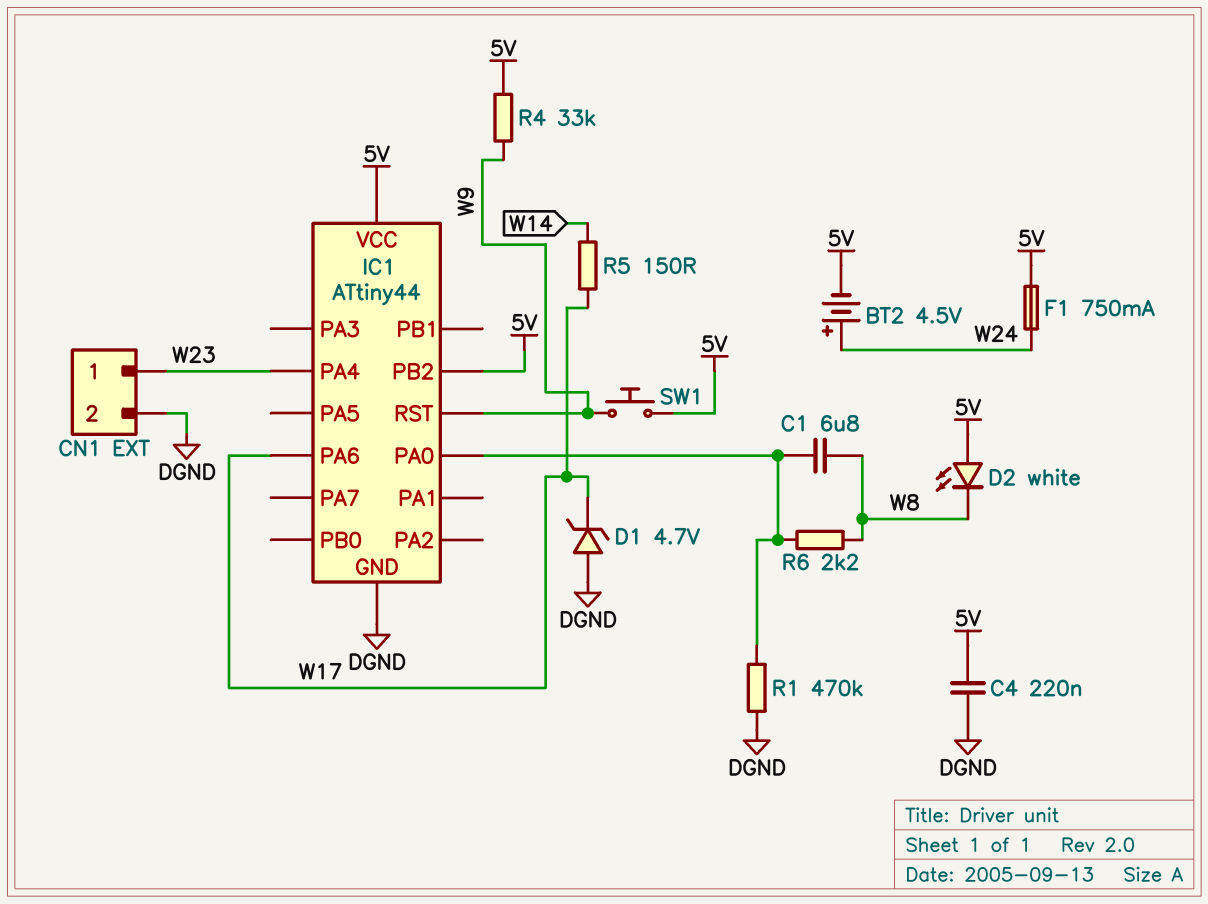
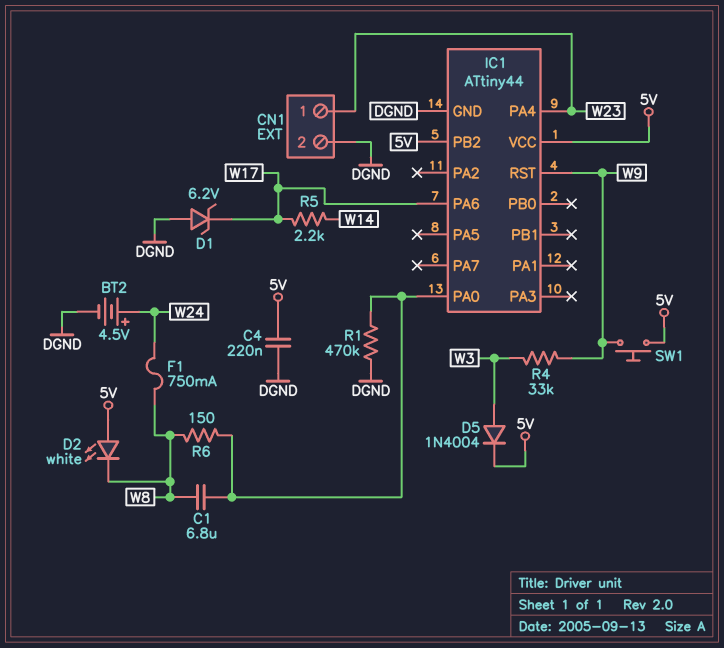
BT2: 4.5V (plus W24, minus 5V) -> 4.5V (plus W24, minus DGND)
D1: zener 4.7V (A DGND, K W17) -> zener 6.2V (A DGND, K W17)
D5: none -> diode 1N4004 (A W3, K 5V)
F1: 750mA (5V, W24) -> 750mA (W8, W24)
R4: 33k (5V, W9) -> 33k (W3, W9)
R5: 150 (W14, W17) -> 2.2k (W14, W17)
R6: 2.2k (IC1/PA0, W8) -> 150 (IC1/PA0, W8)

